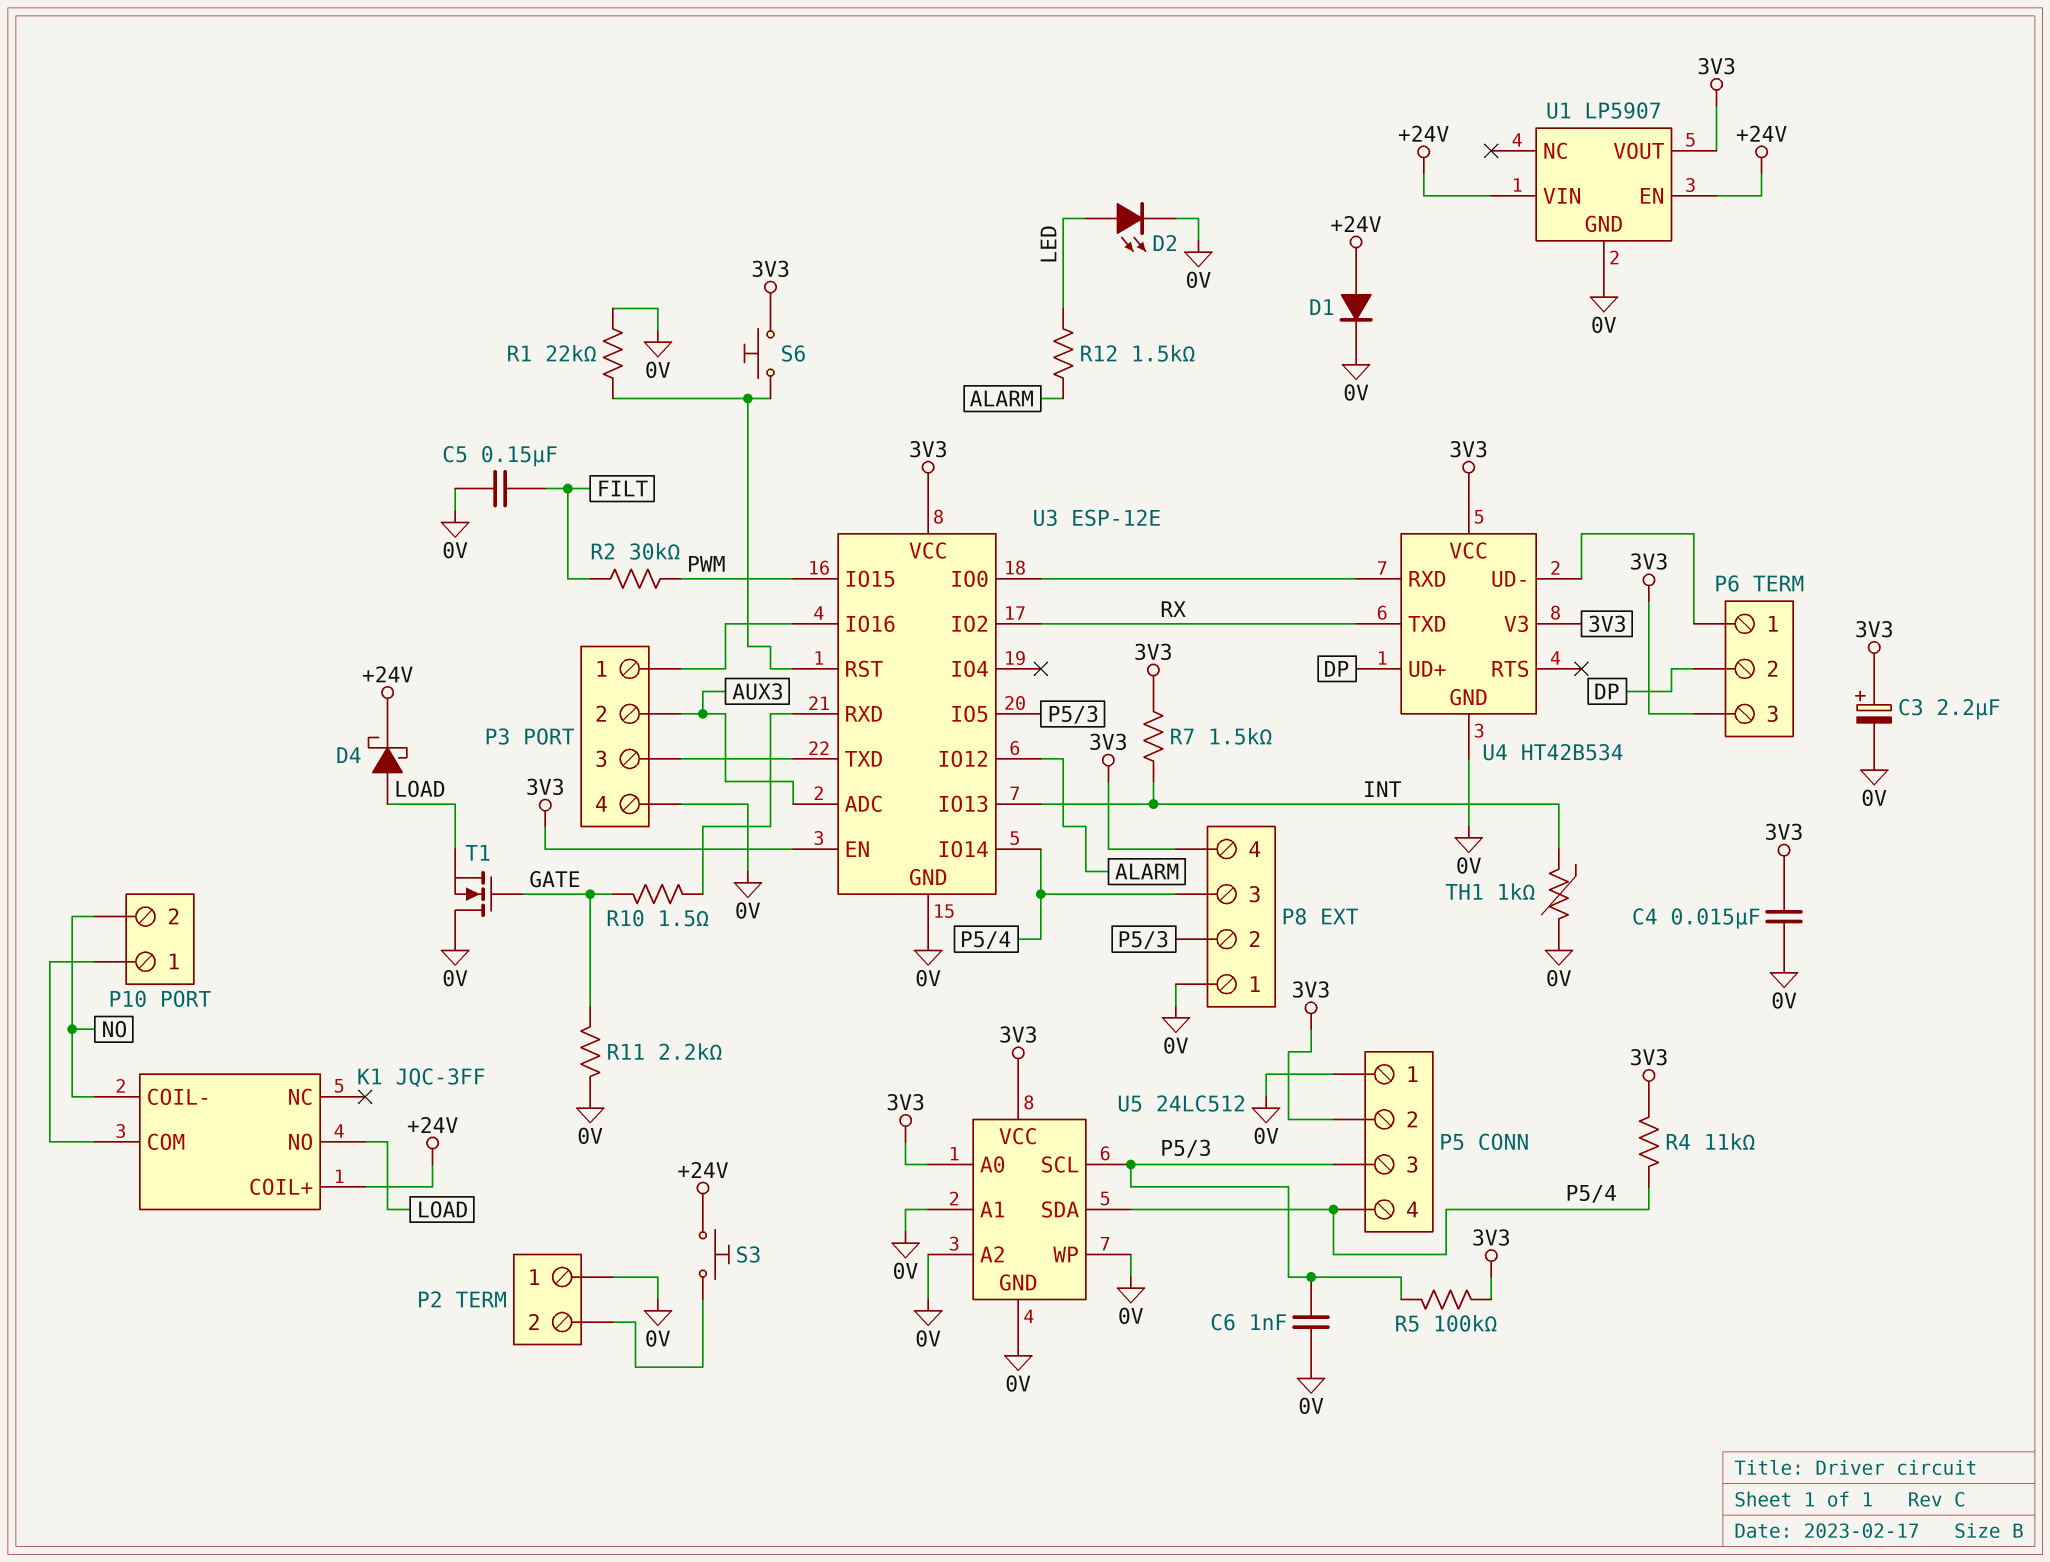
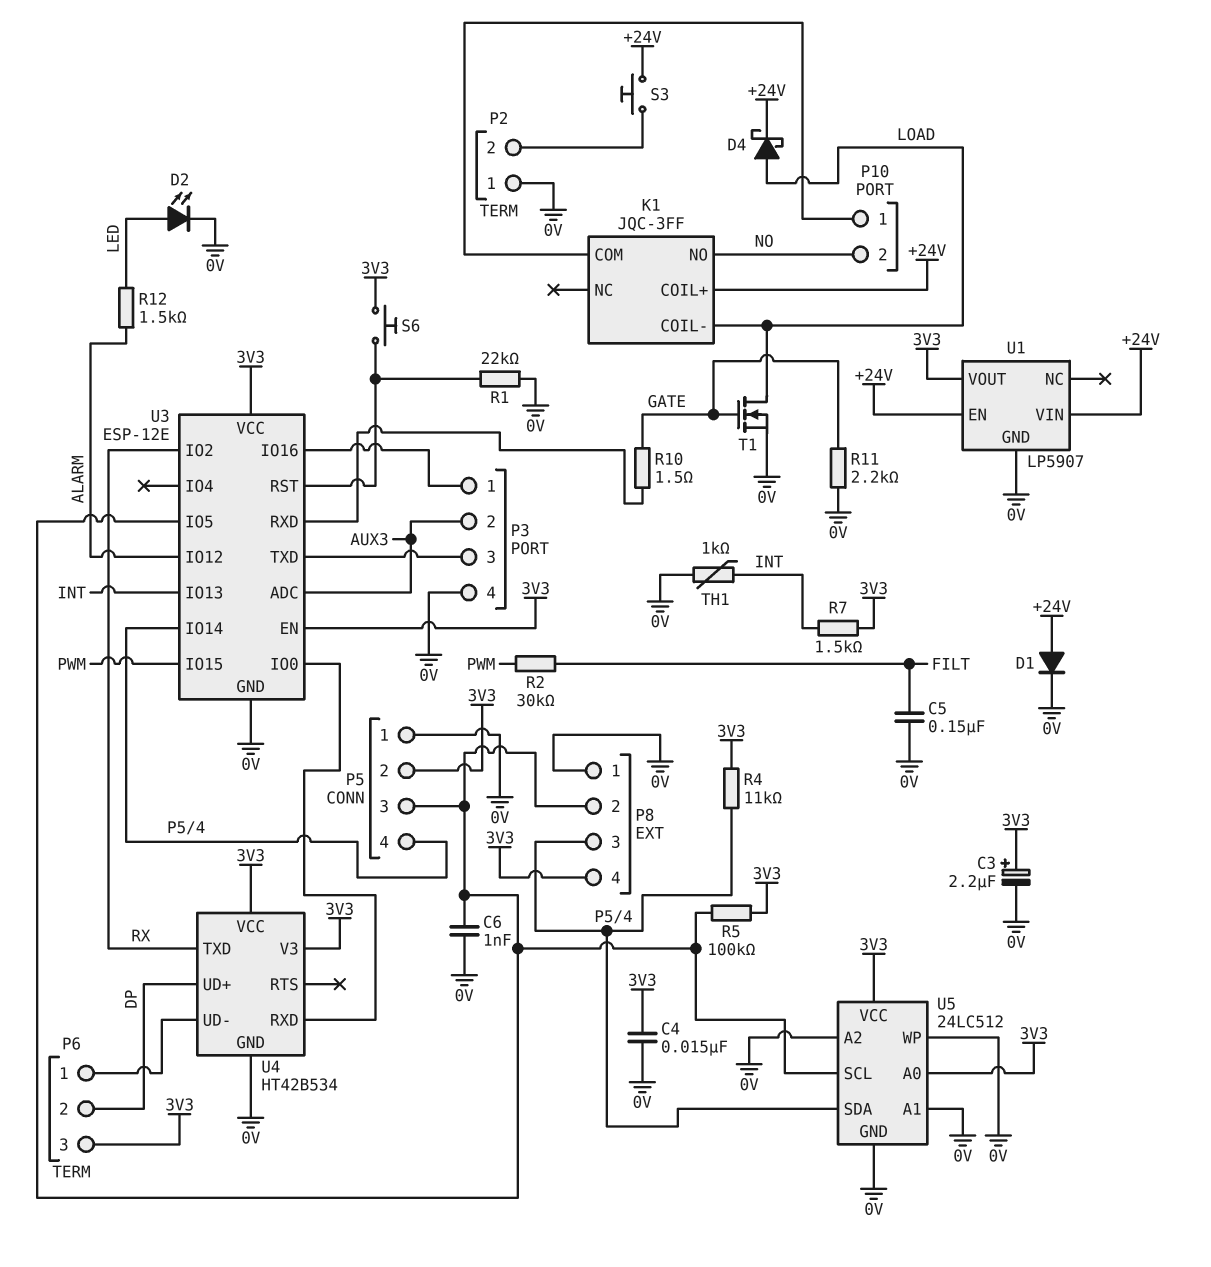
K1 pin COIL-: NO -> LOAD
K1 pin NO: LOAD -> NO
T1: NMOS (G GATE, D 0V, S LOAD) -> NMOS (G GATE, D LOAD, S 0V)

